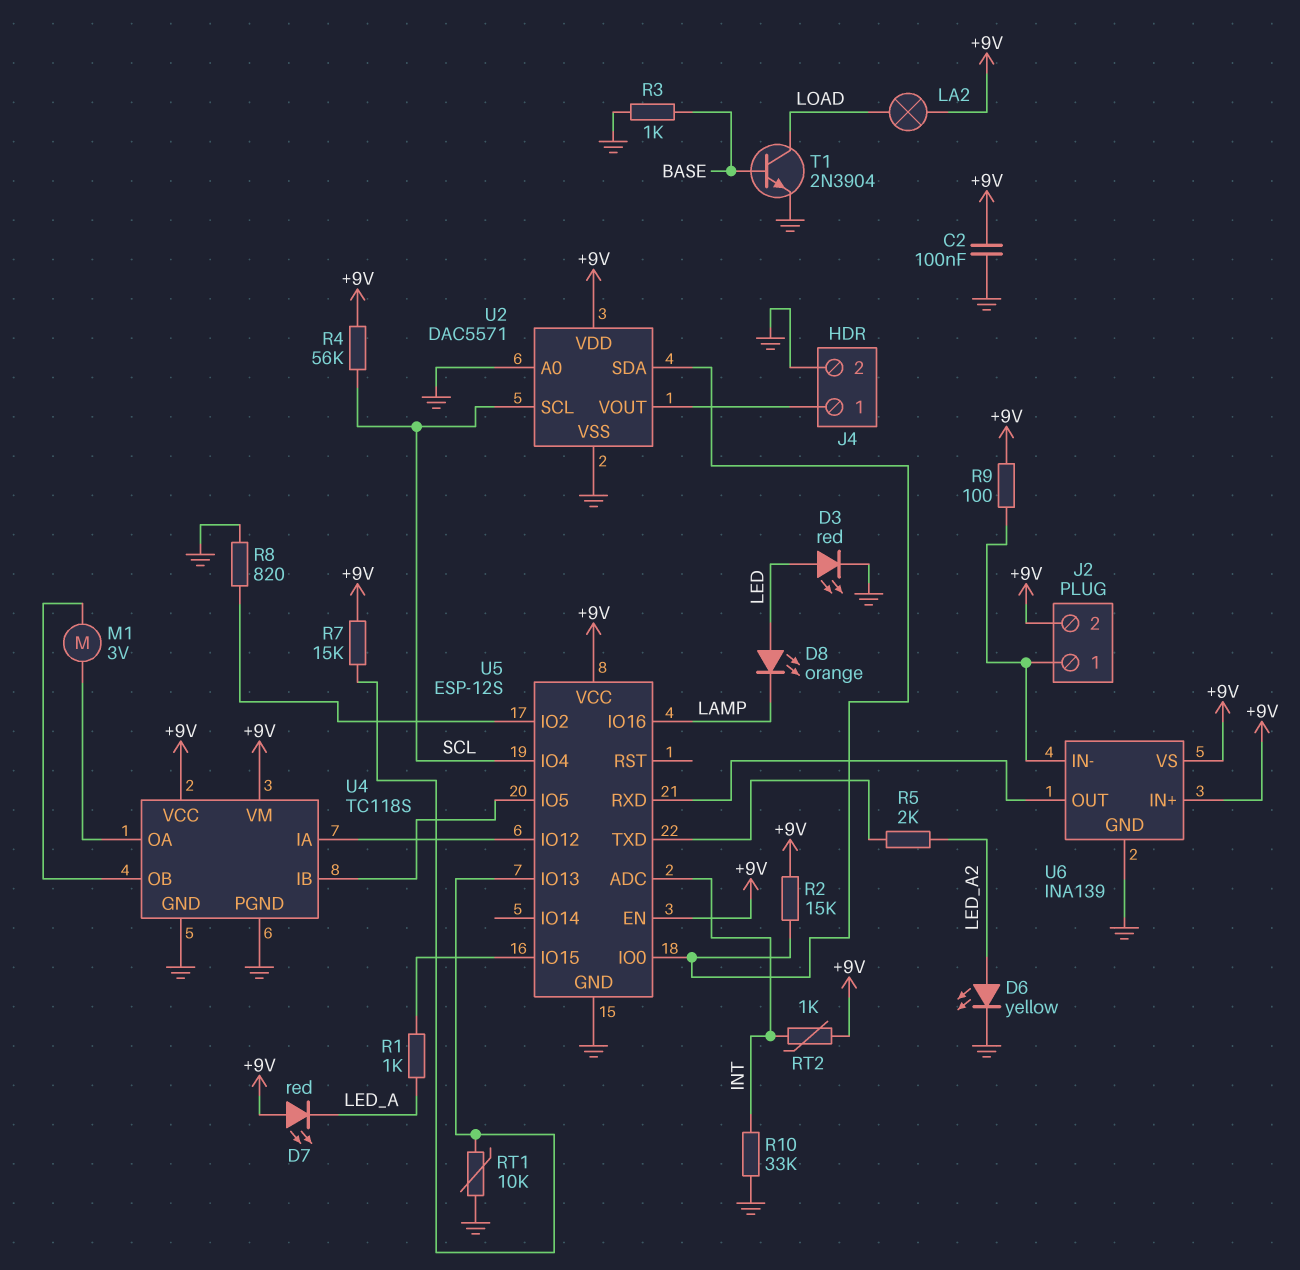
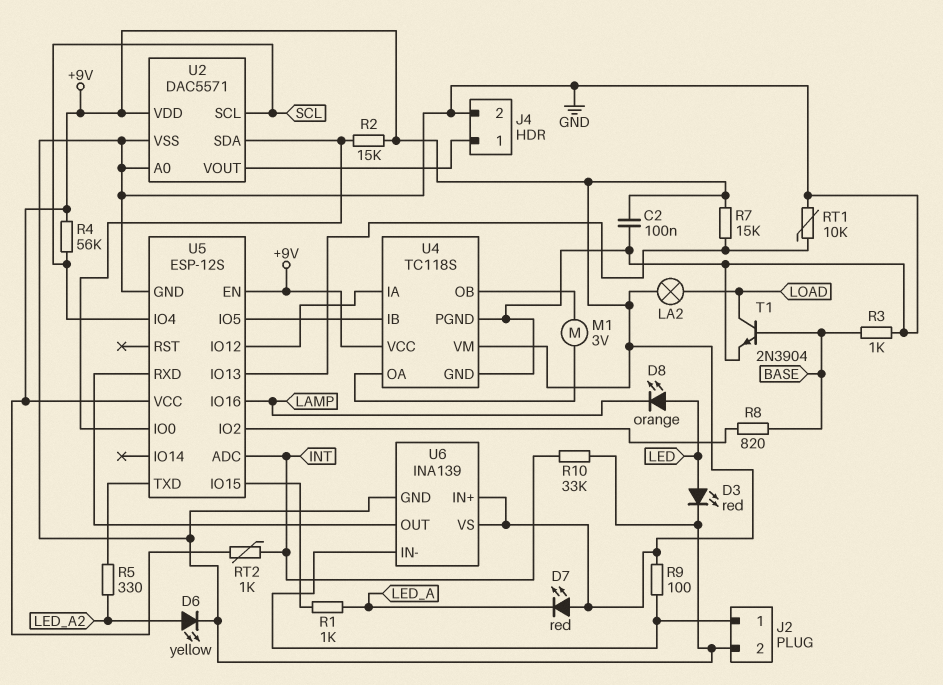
J2 pin 2: +9V -> GND
R5: 2k (LED_A2, U5/TXD) -> 330 (LED_A2, U5/TXD)
R8: 820 (GND, U5/IO2) -> 820 (BASE, U5/IO2)

